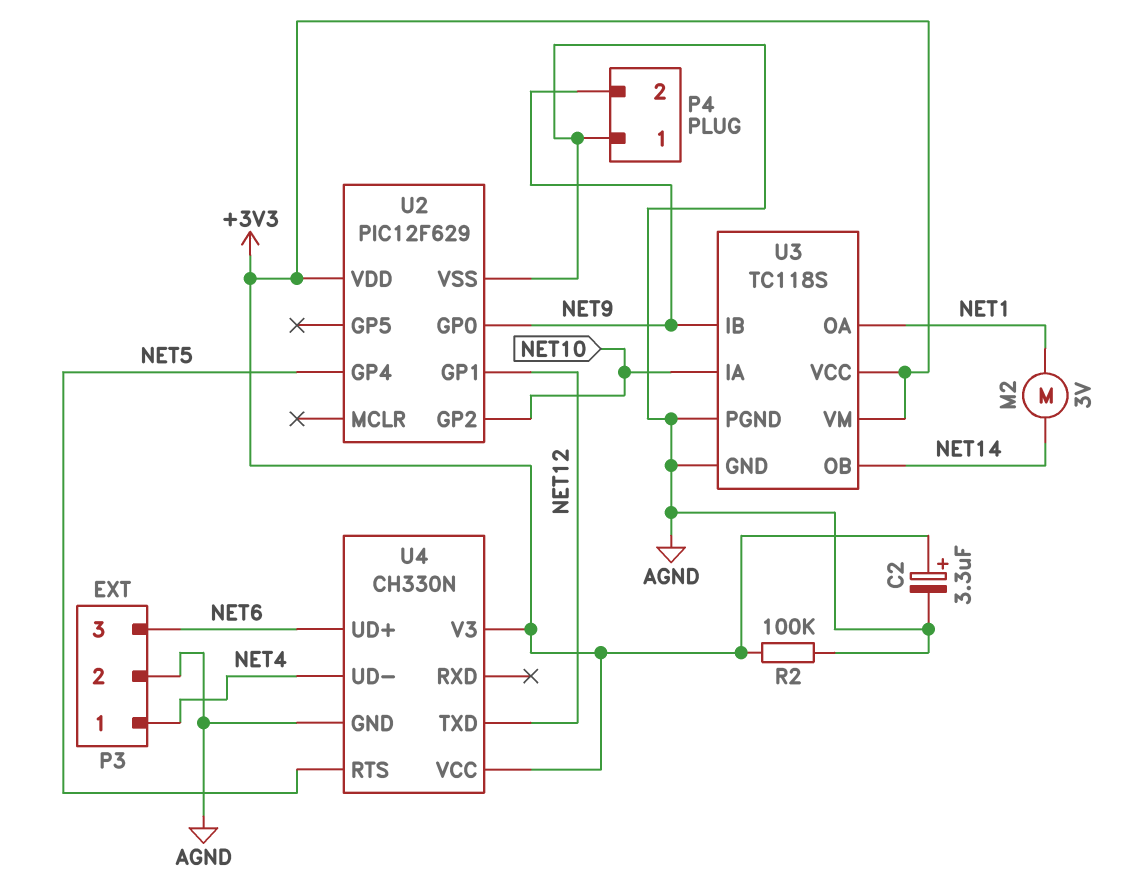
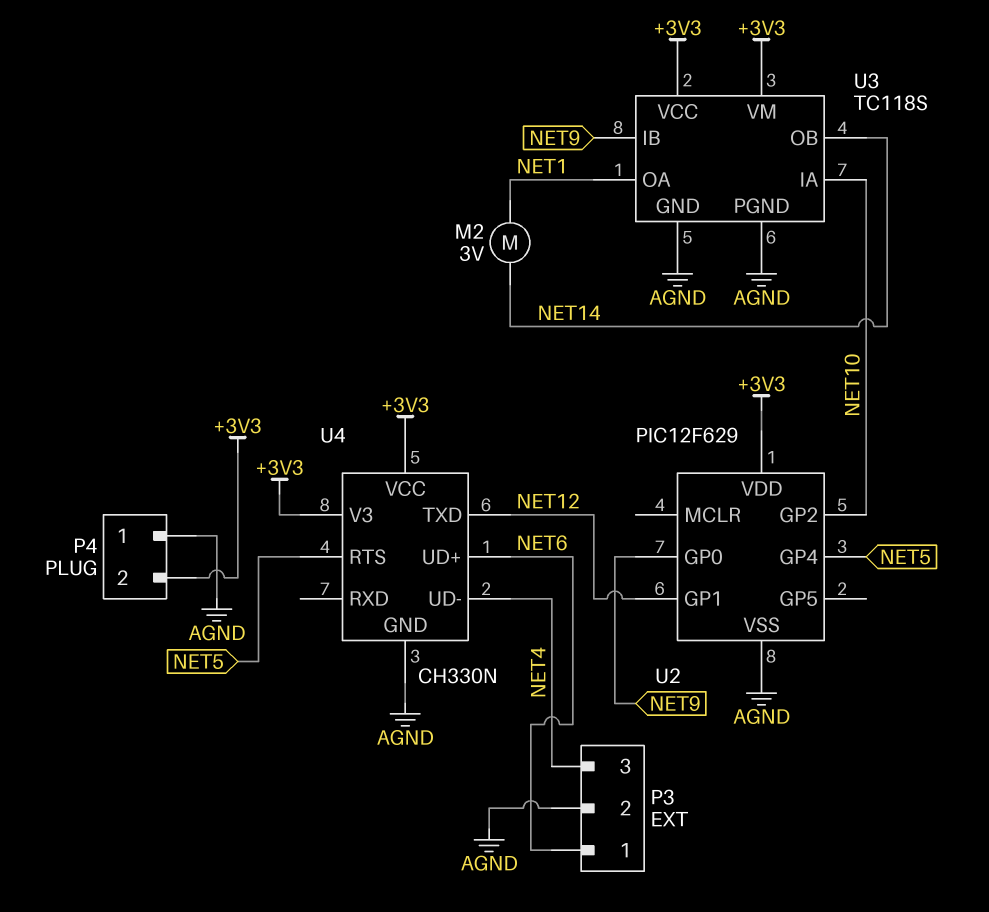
C2: 3.3uF (plus +3V3, minus AGND) -> none
P3 pin 1: NET4 -> NET6
P3 pin 3: NET6 -> NET4
P4 pin 2: NET9 -> +3V3
R2: 100k (+3V3, AGND) -> none

